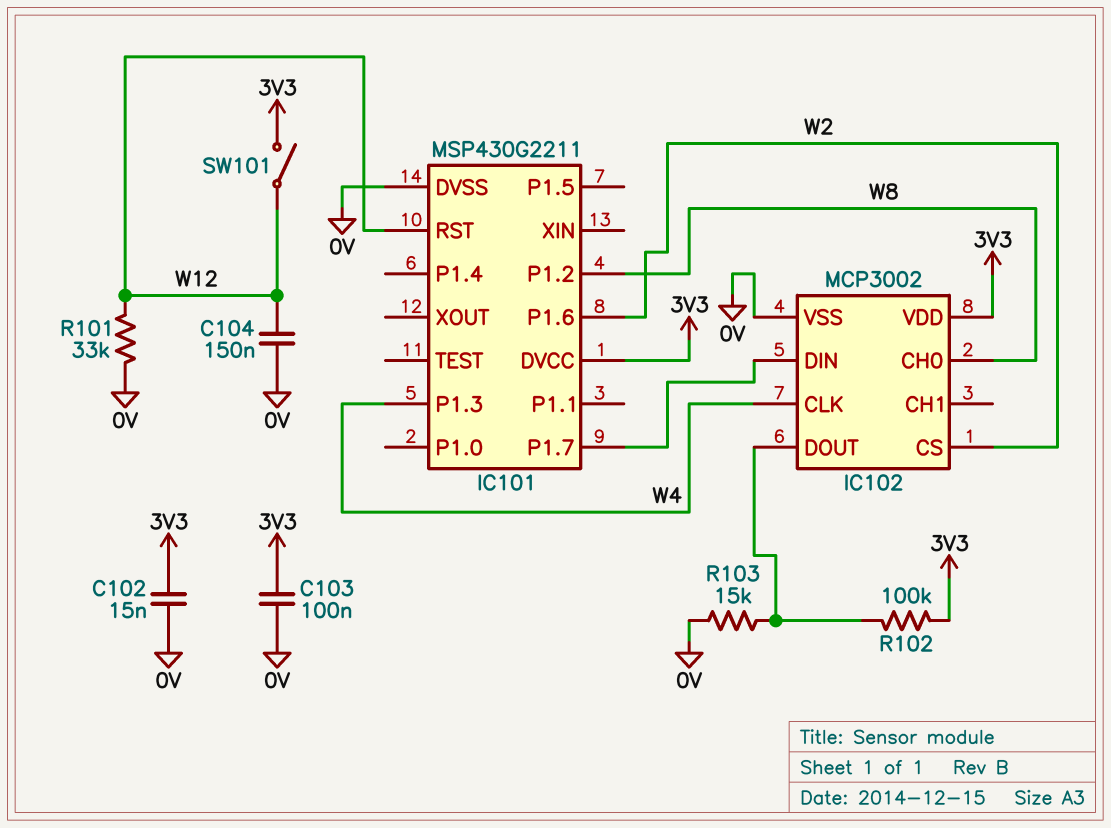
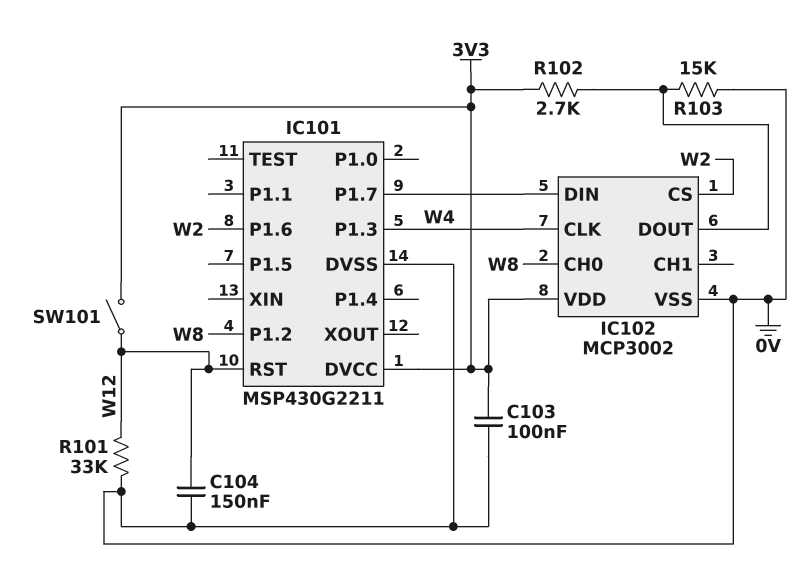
C102: 15nF (0V, 3V3) -> none
R102: 100k (3V3, IC102/DOUT) -> 2.7k (3V3, IC102/DOUT)

